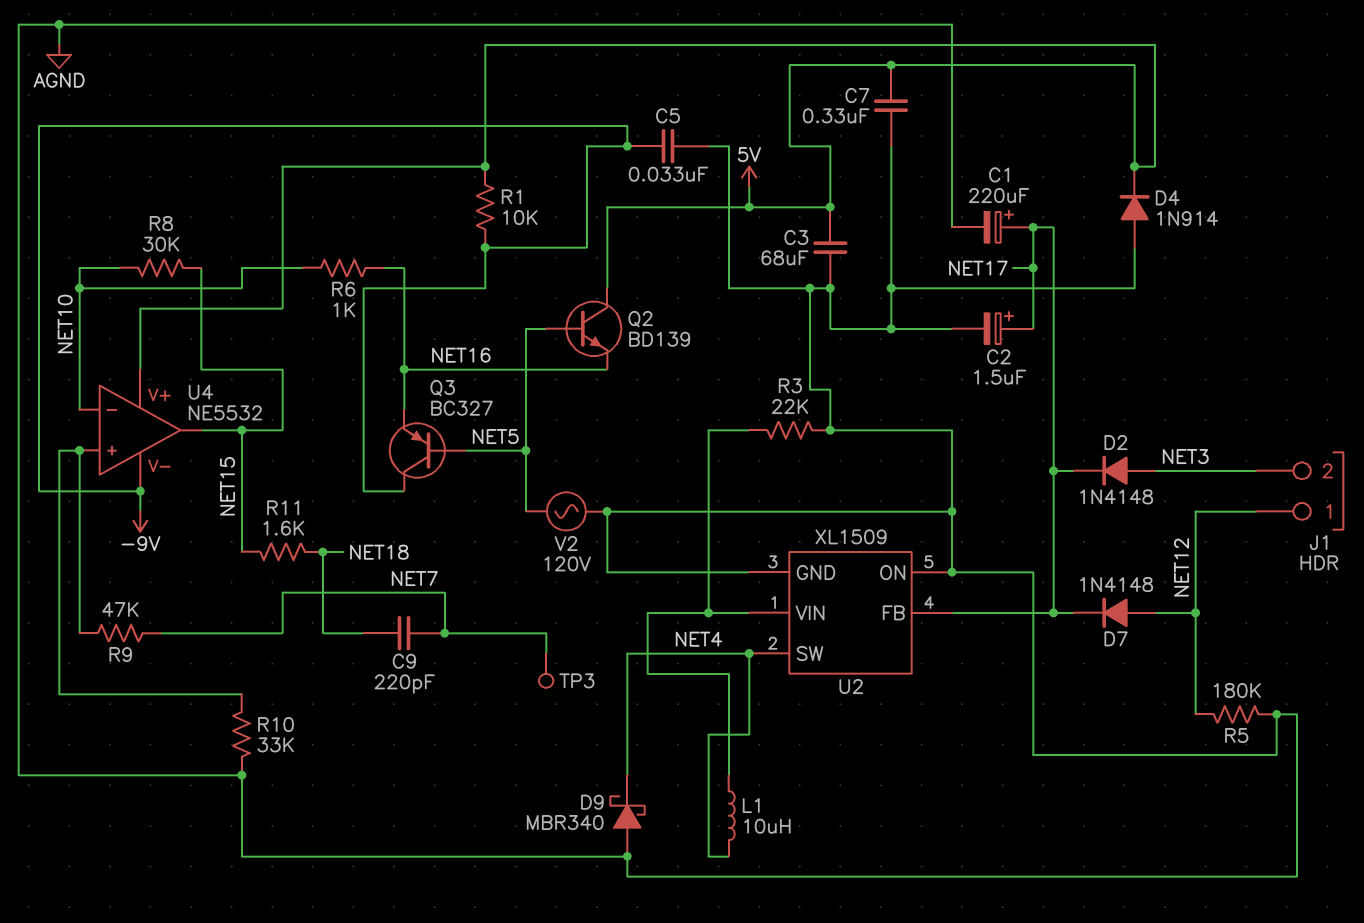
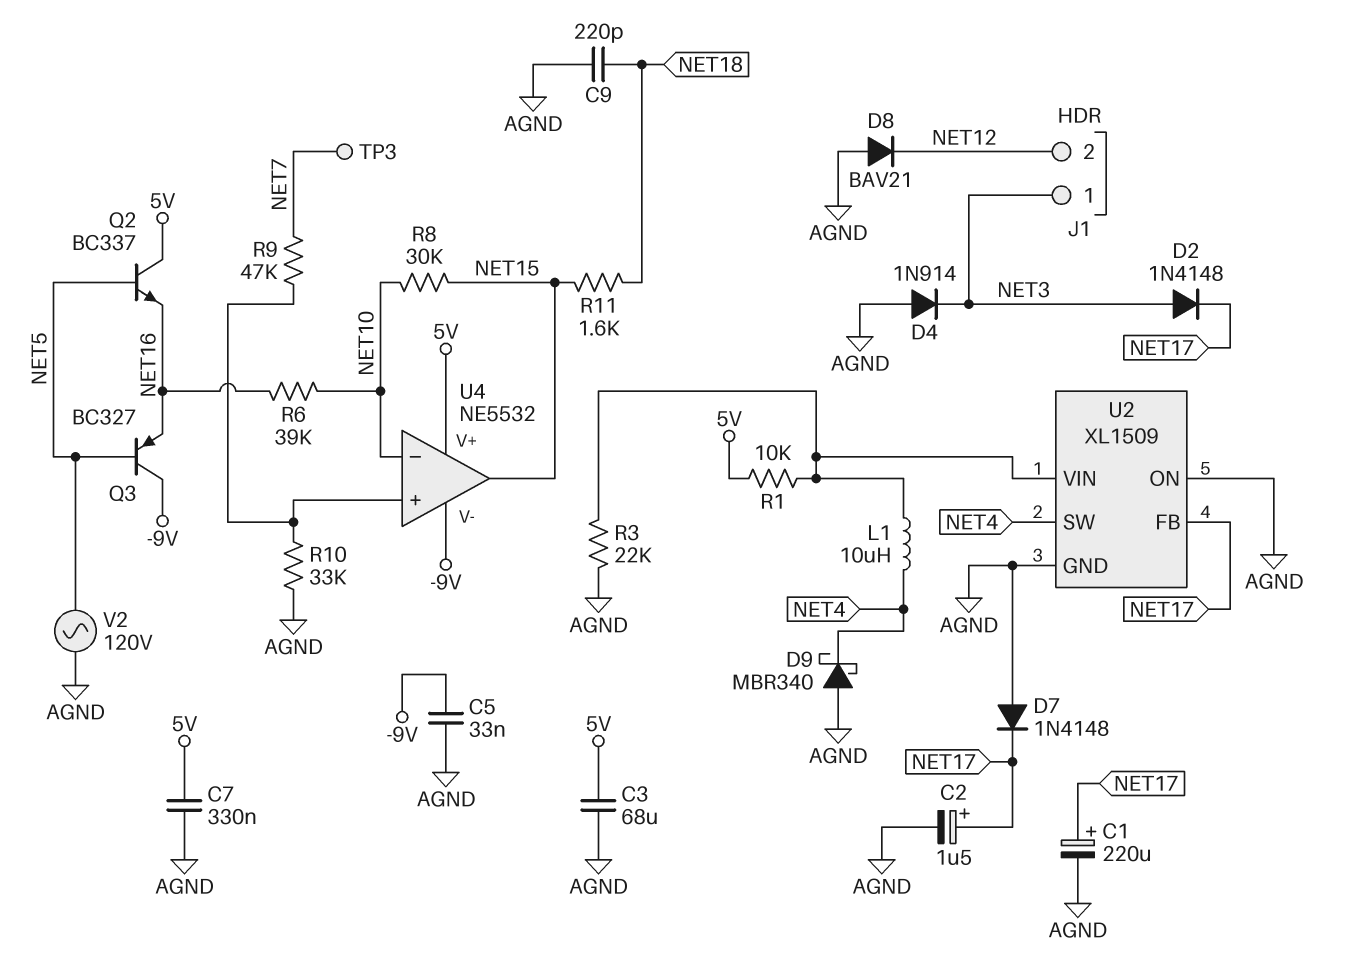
C9: 220pF (NET7, NET18) -> 220pF (AGND, NET18)
D4: diode 1N914 (A AGND, K 5V) -> diode 1N914 (A AGND, K NET3)
D7: diode 1N4148 (A NET12, K NET17) -> diode 1N4148 (A AGND, K NET17)
D8: none -> diode BAV21 (A AGND, K NET12)
J1 pin 1: NET12 -> NET3
J1 pin 2: NET3 -> NET12
Q2: NPN BD139 (B NET5, C 5V, E NET16) -> NPN BC337 (B NET5, C 5V, E NET16)
R1: 10k (-9V, 5V) -> 10k (5V, U2/VIN)
R5: 180k (AGND, NET12) -> none
R6: 1k (NET10, NET16) -> 39k (NET10, NET16)

